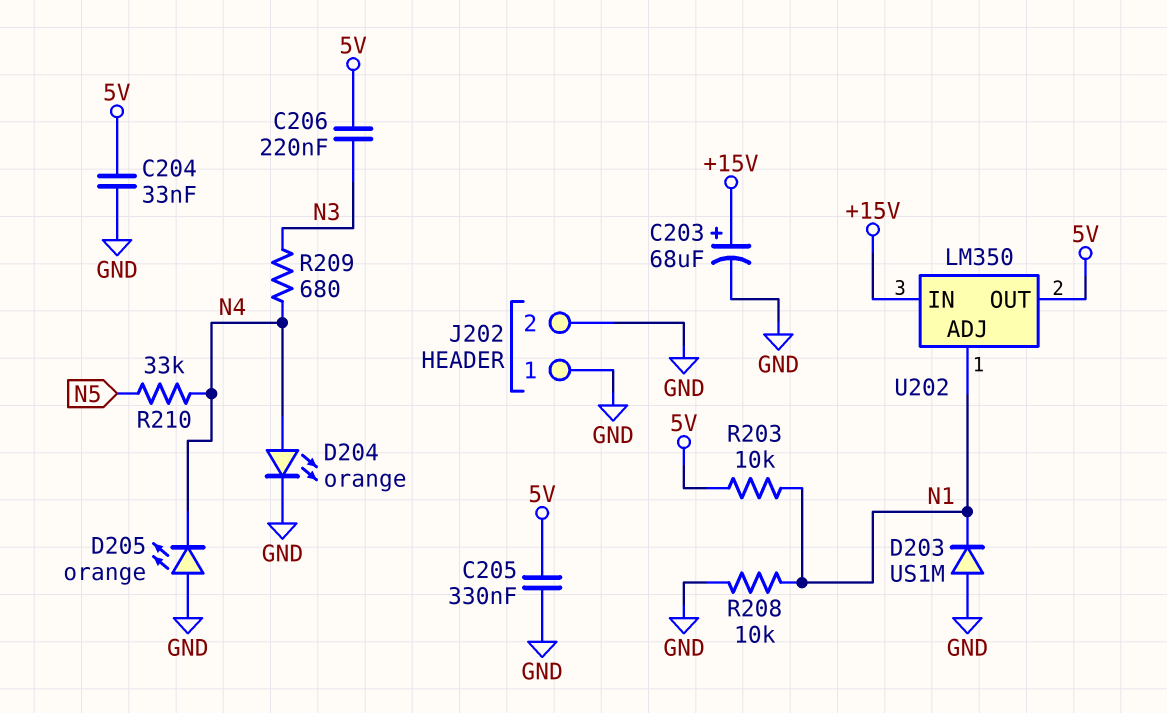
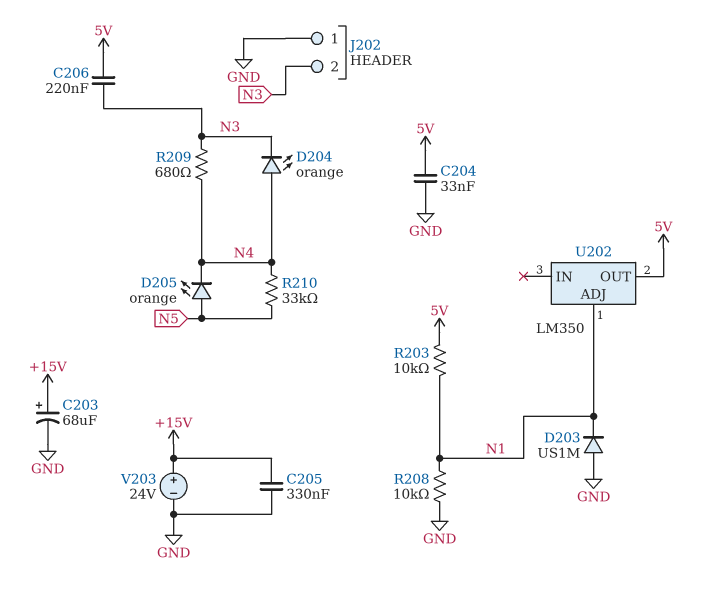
C205: 330nF (5V, GND) -> 330nF (+15V, GND)
D204: LED orange (A N4, K GND) -> LED orange (A N4, K N3)
D205: LED orange (A GND, K N4) -> LED orange (A N5, K N4)
J202 pin 2: GND -> N3
U202 pin IN: +15V -> none
V203: none -> 24V (plus +15V, minus GND)

